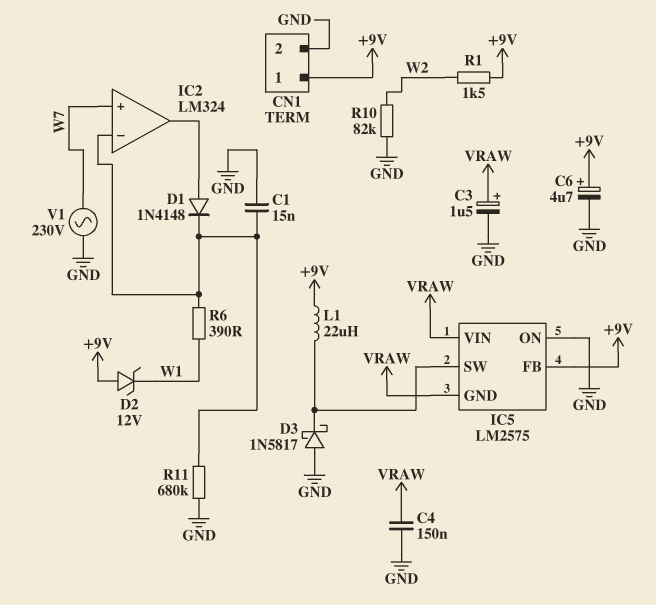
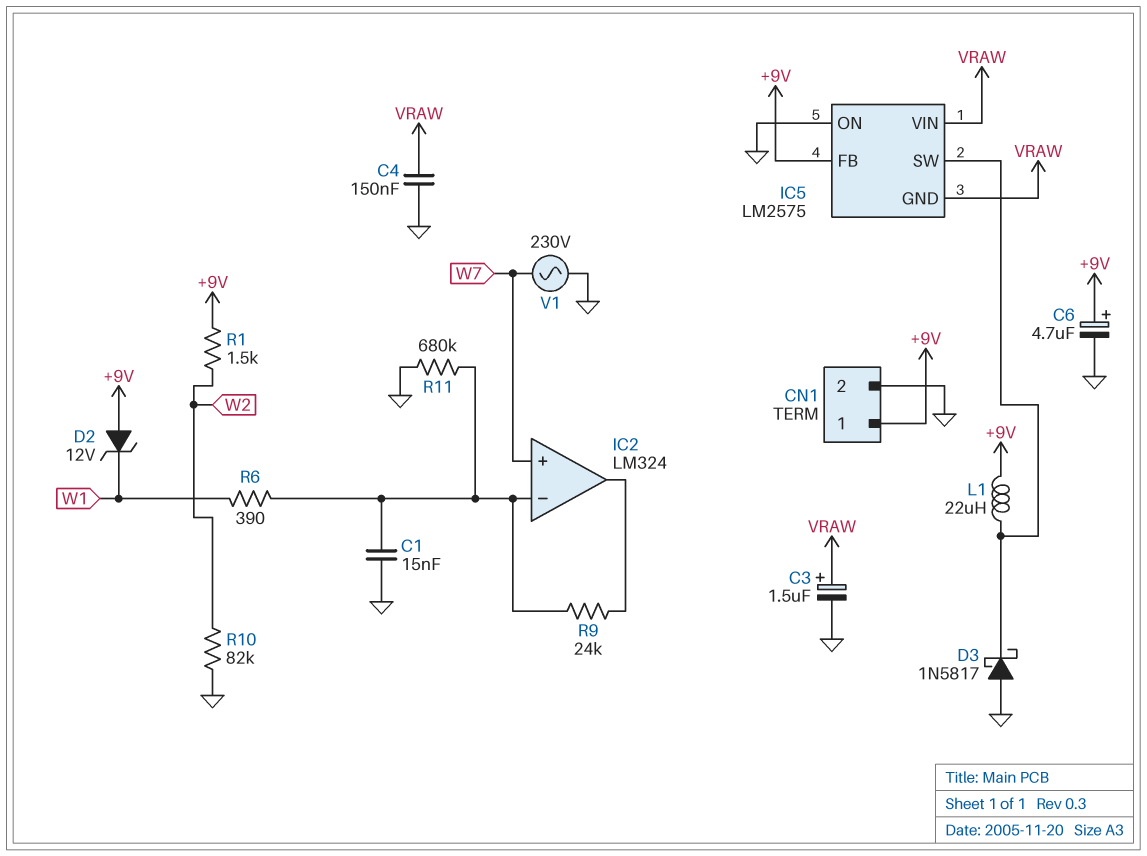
D1: diode 1N4148 (A IC2/out, K IC2/in-) -> none
R9: none -> 24k (IC2/in-, IC2/out)

